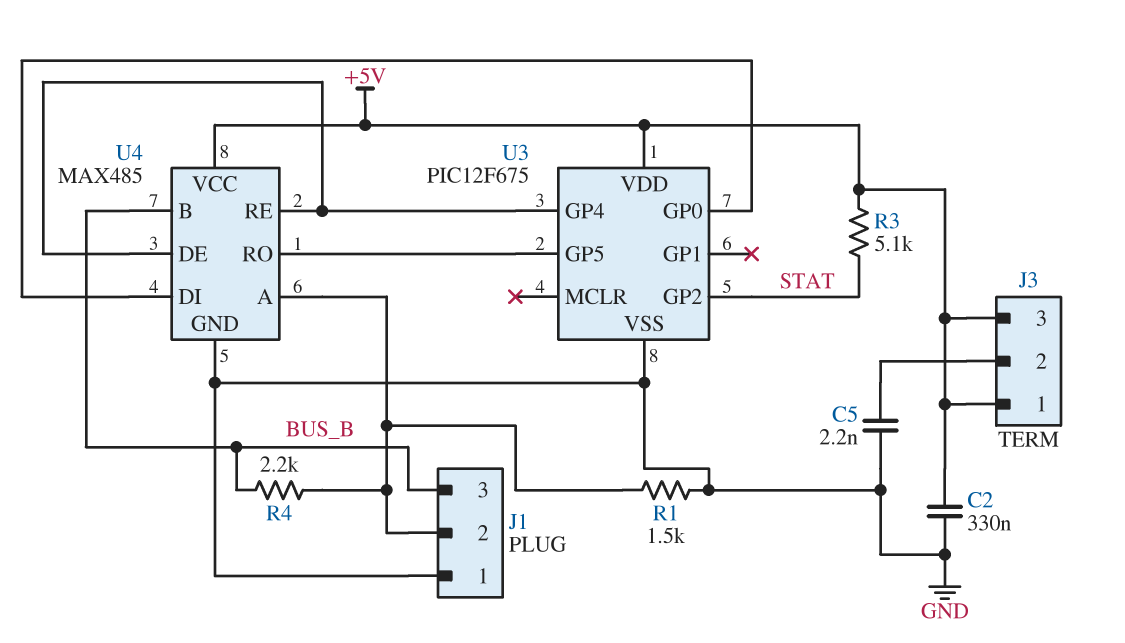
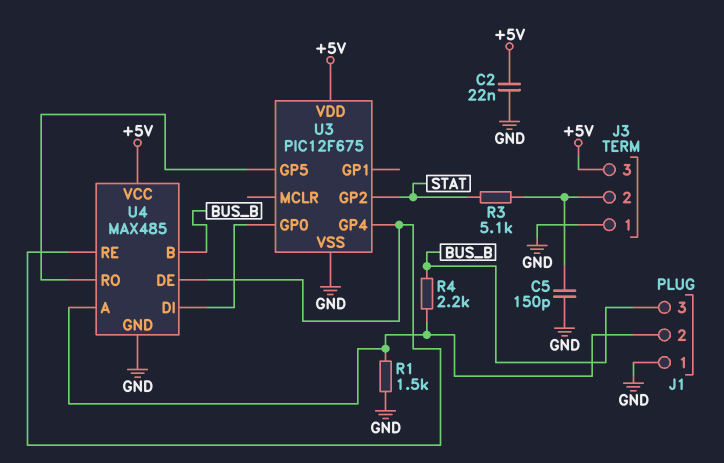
C2: 330nF (+5V, GND) -> 22nF (+5V, GND)
C5: 2.2nF (GND, J3/2) -> 150pF (GND, J3/2)
J3 pin 1: +5V -> GND
R3: 5.1k (+5V, STAT) -> 5.1k (J3/2, STAT)

